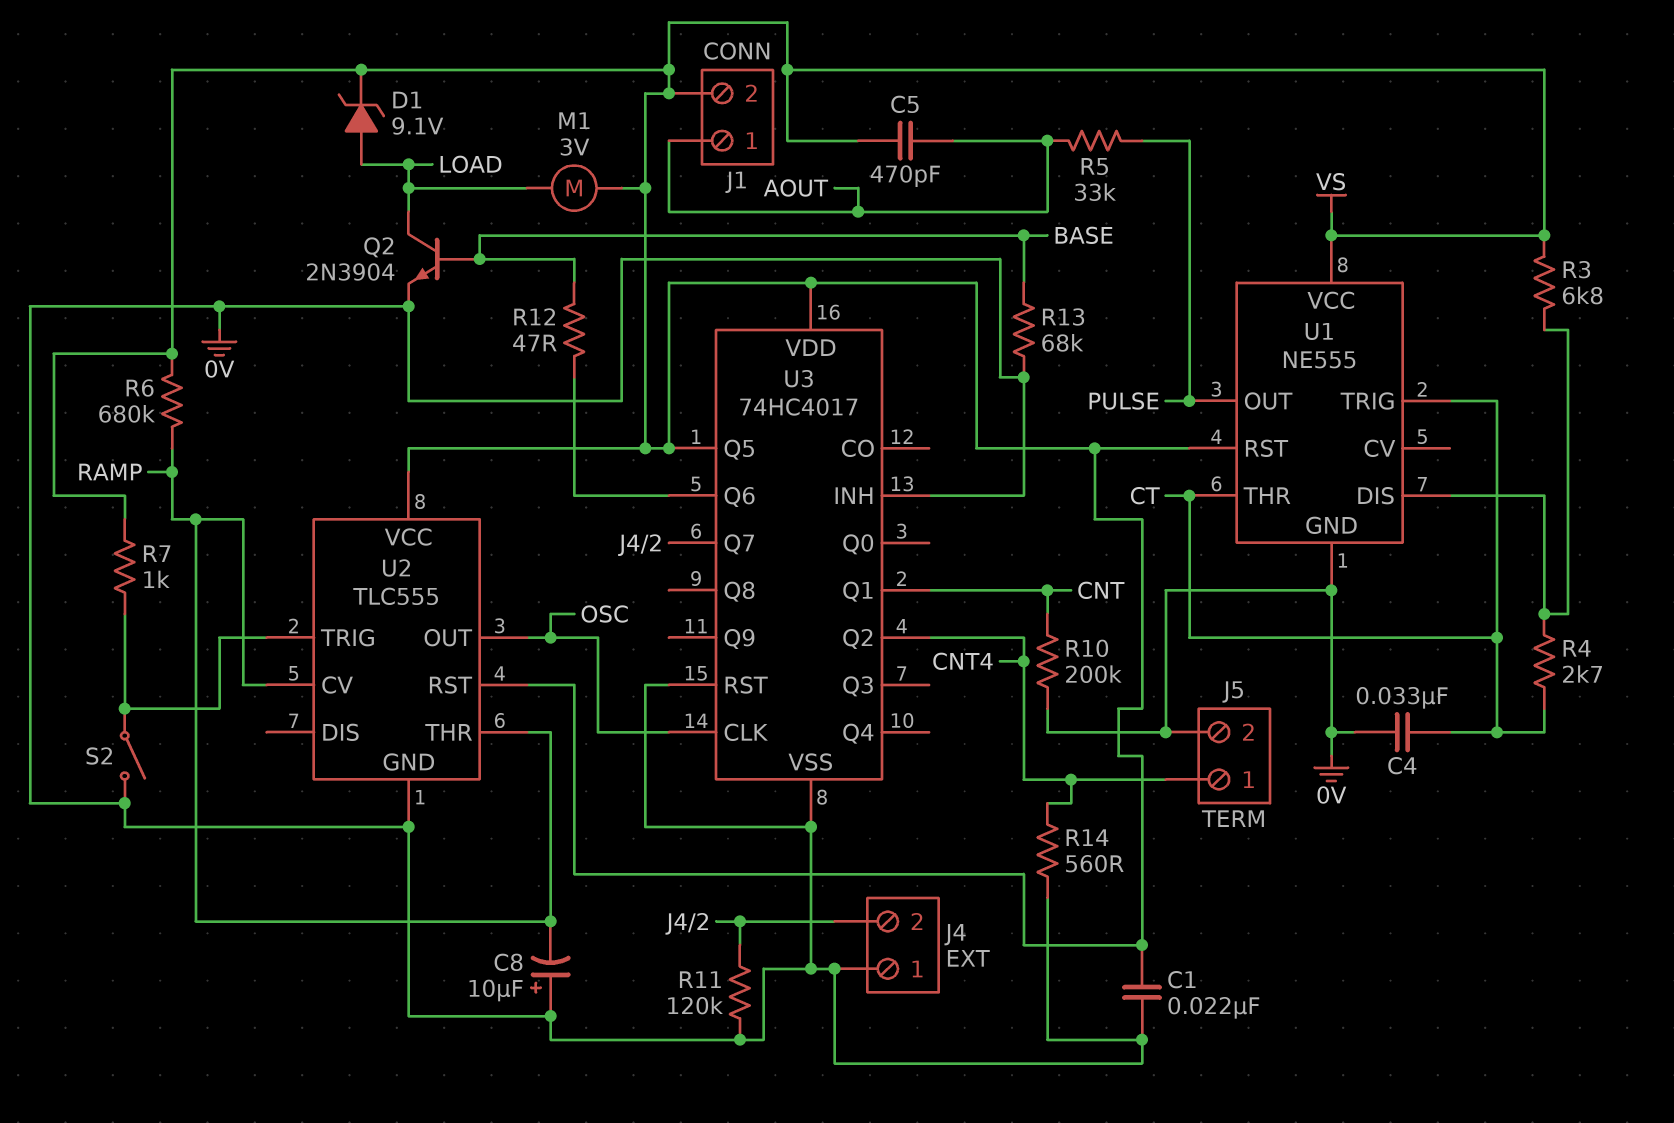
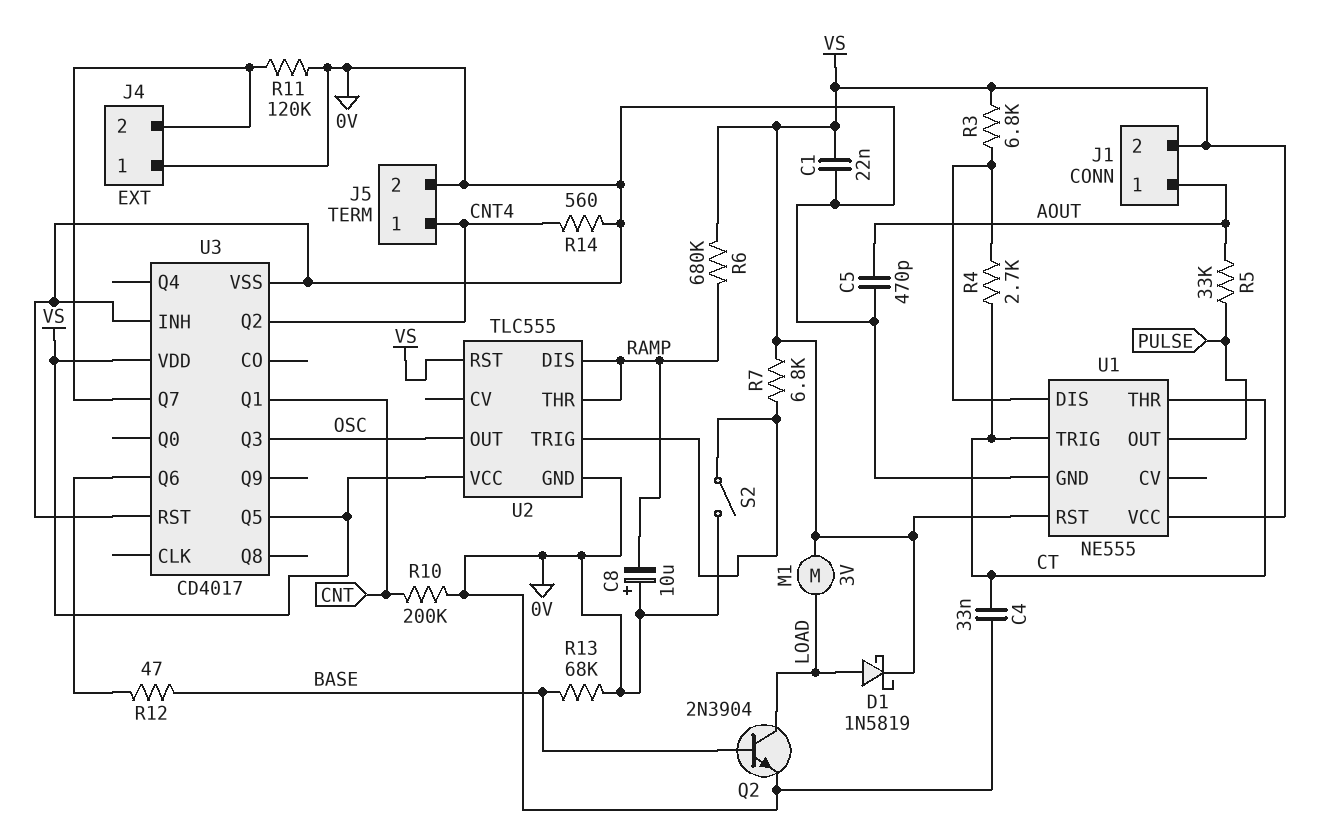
C5: 470pF (AOUT, VS) -> 470pF (0V, AOUT)
D1: zener 9.1V (A LOAD, K VS) -> schottky 1N5819 (A LOAD, K VS)
R7: 1k (U2/TRIG, VS) -> 6.8k (U2/TRIG, VS)
U2 pin CV: RAMP -> none
U2 pin DIS: none -> RAMP
U3: 74HC4017 -> CD4017
U3 pin CLK: OSC -> none
U3 pin Q3: none -> OSC

